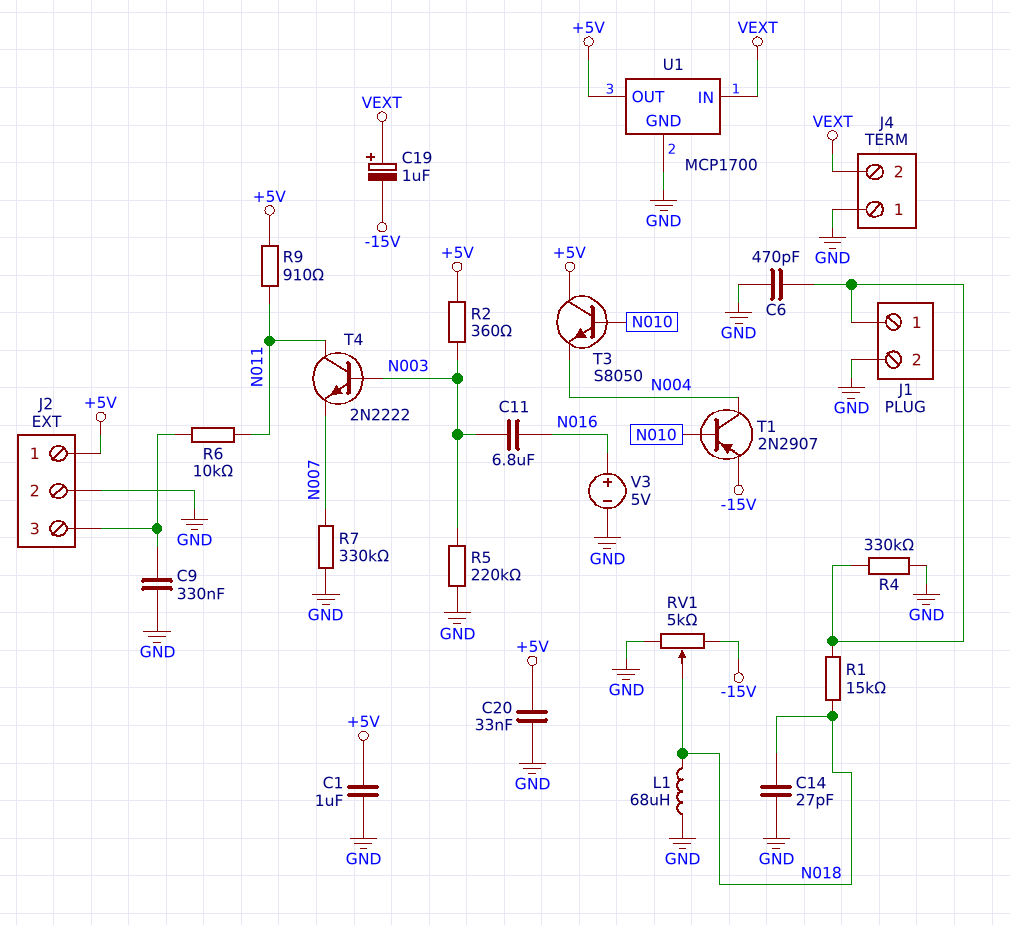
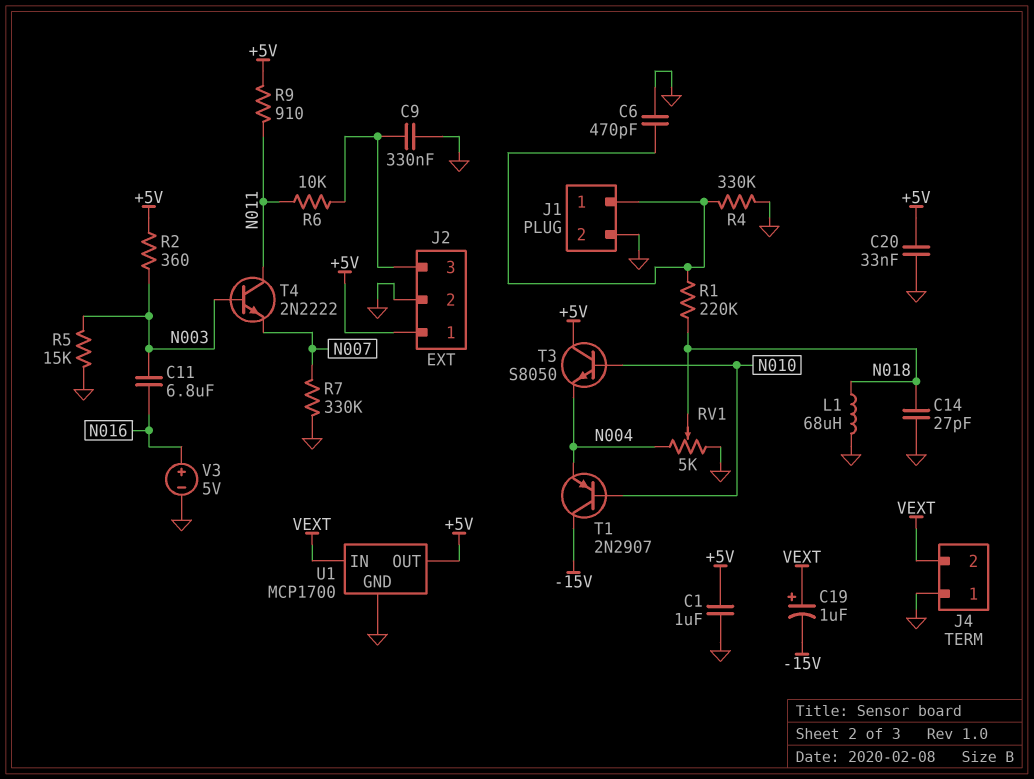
R1: 15k (J1/1, N018) -> 220k (J1/1, N018)
R5: 220k (GND, N003) -> 15k (GND, N003)
RV1: 5k (-15V, GND, wiper N018) -> 5k (GND, N004, wiper N018)
T1: PNP 2N2907 (B N010, C N004, E -15V) -> PNP 2N2907 (B N010, C -15V, E N004)

